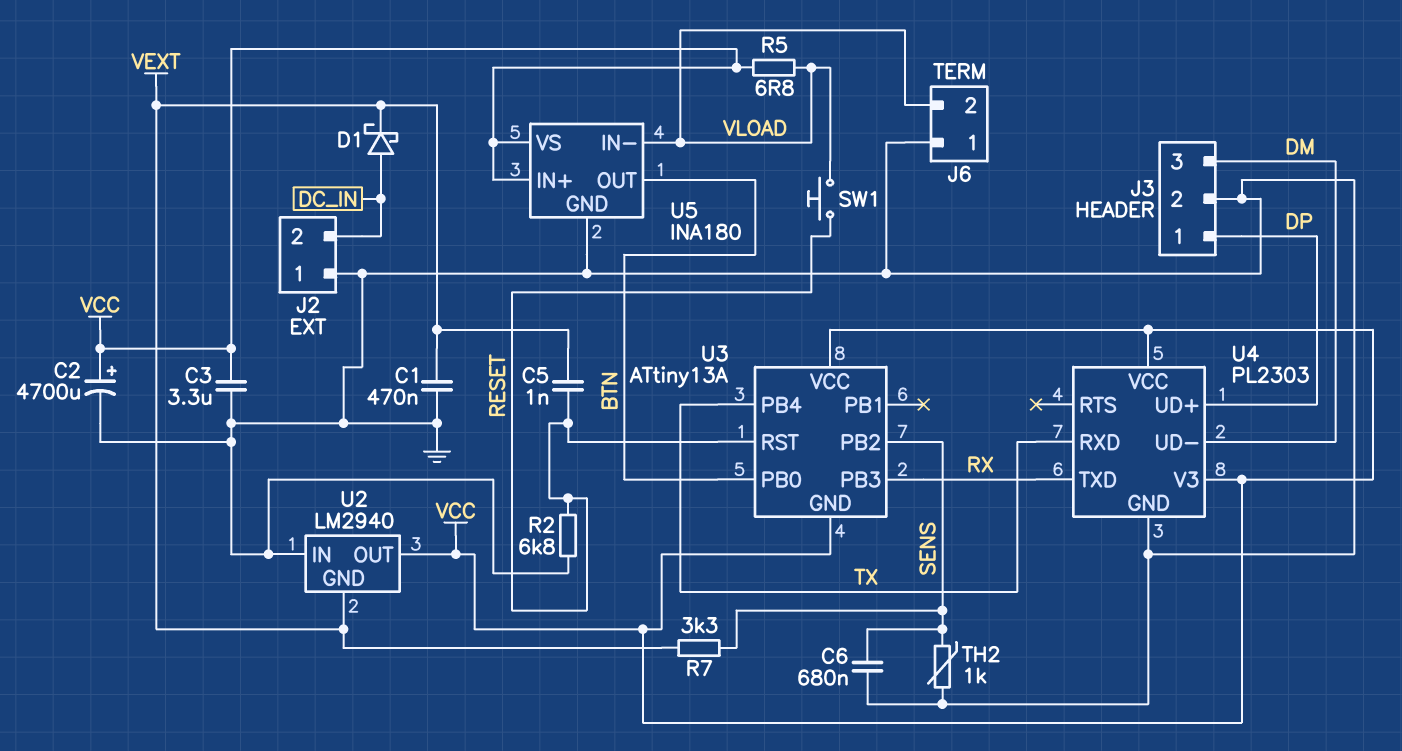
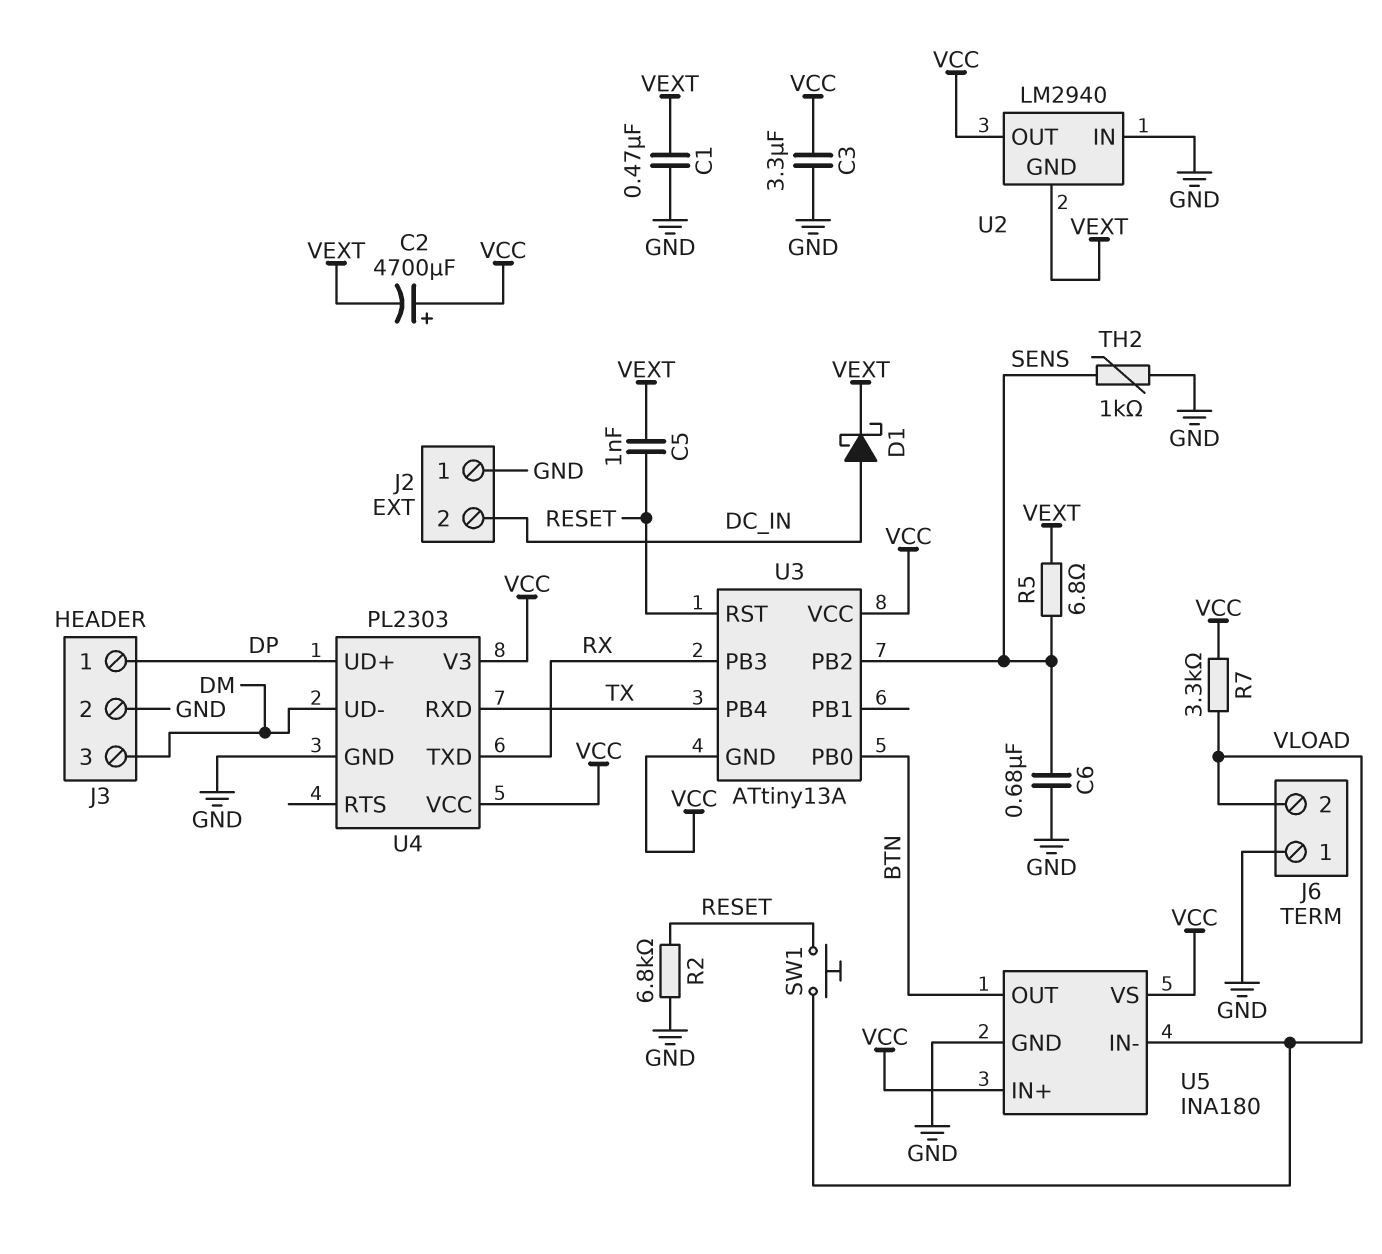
C2: 4700uF (plus VCC, minus GND) -> 4700uF (plus VCC, minus VEXT)
R5: 6.8 (VCC, VLOAD) -> 6.8 (SENS, VEXT)
R7: 3.3k (SENS, VEXT) -> 3.3k (VCC, VLOAD)

